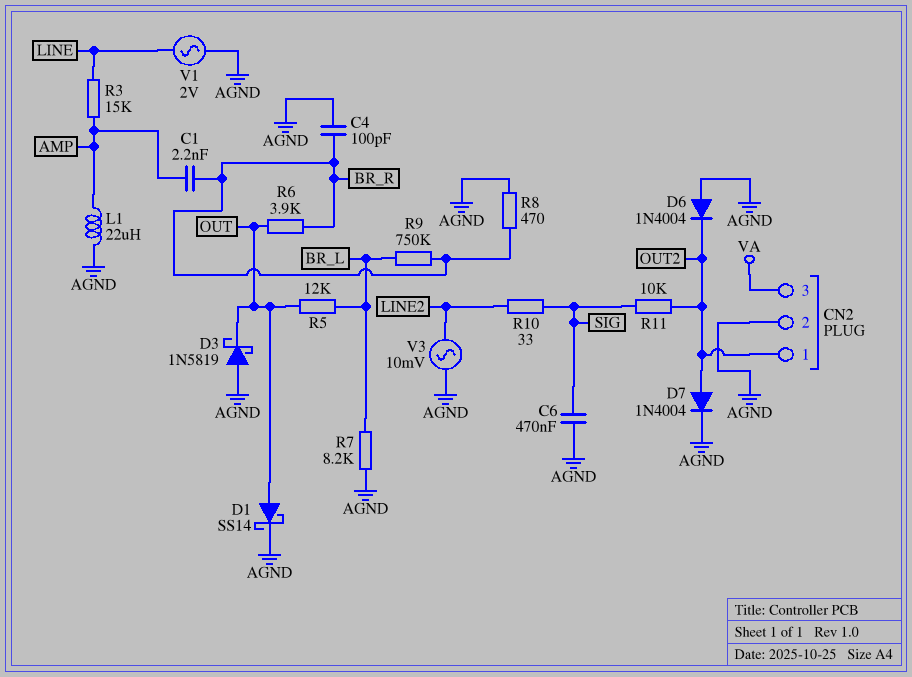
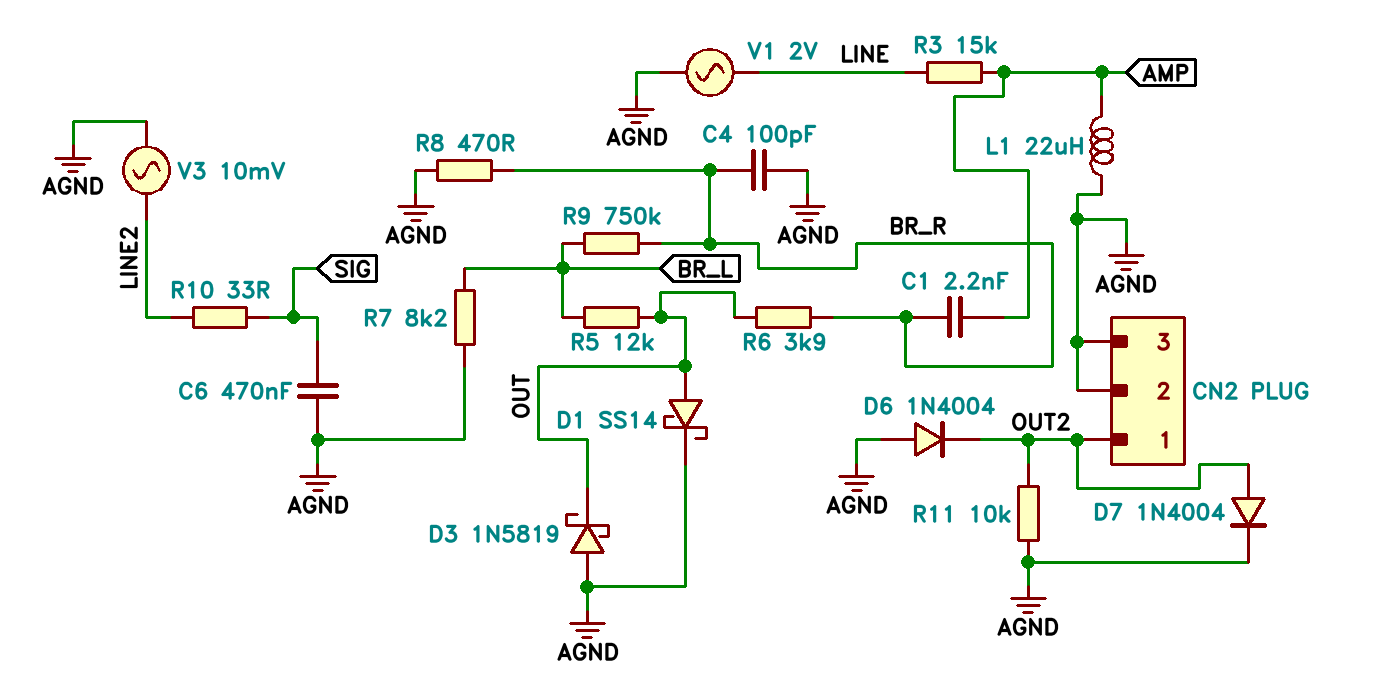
CN2 pin 3: VA -> AGND
R11: 10k (OUT2, SIG) -> 10k (AGND, OUT2)

